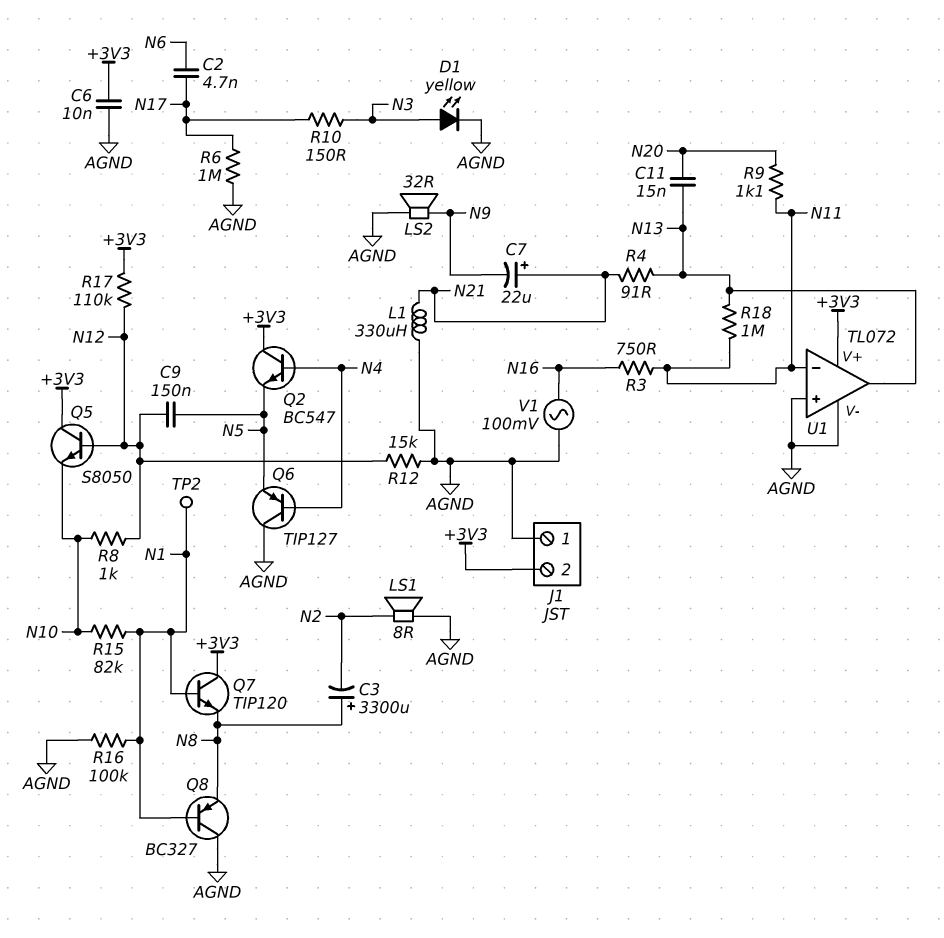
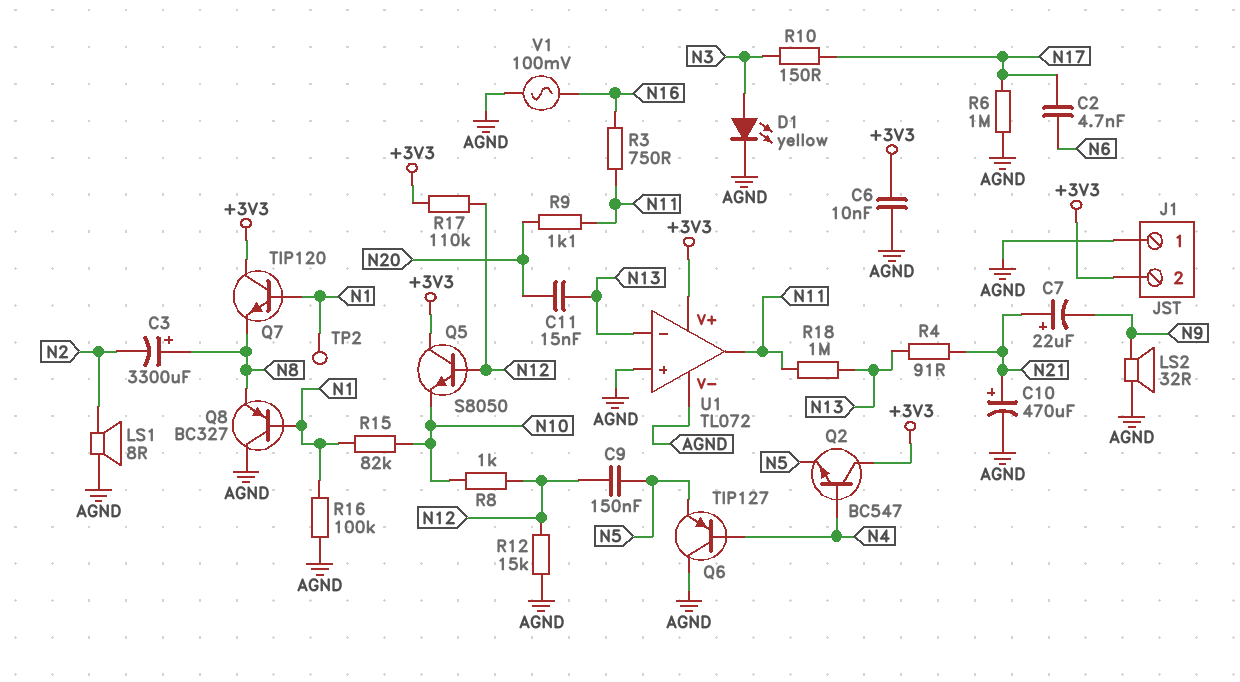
C10: none -> 470uF (plus N21, minus AGND)
L1: 330uH (AGND, N21) -> none
U1 pin in-: N11 -> N13
U1 pin out: N13 -> N11

